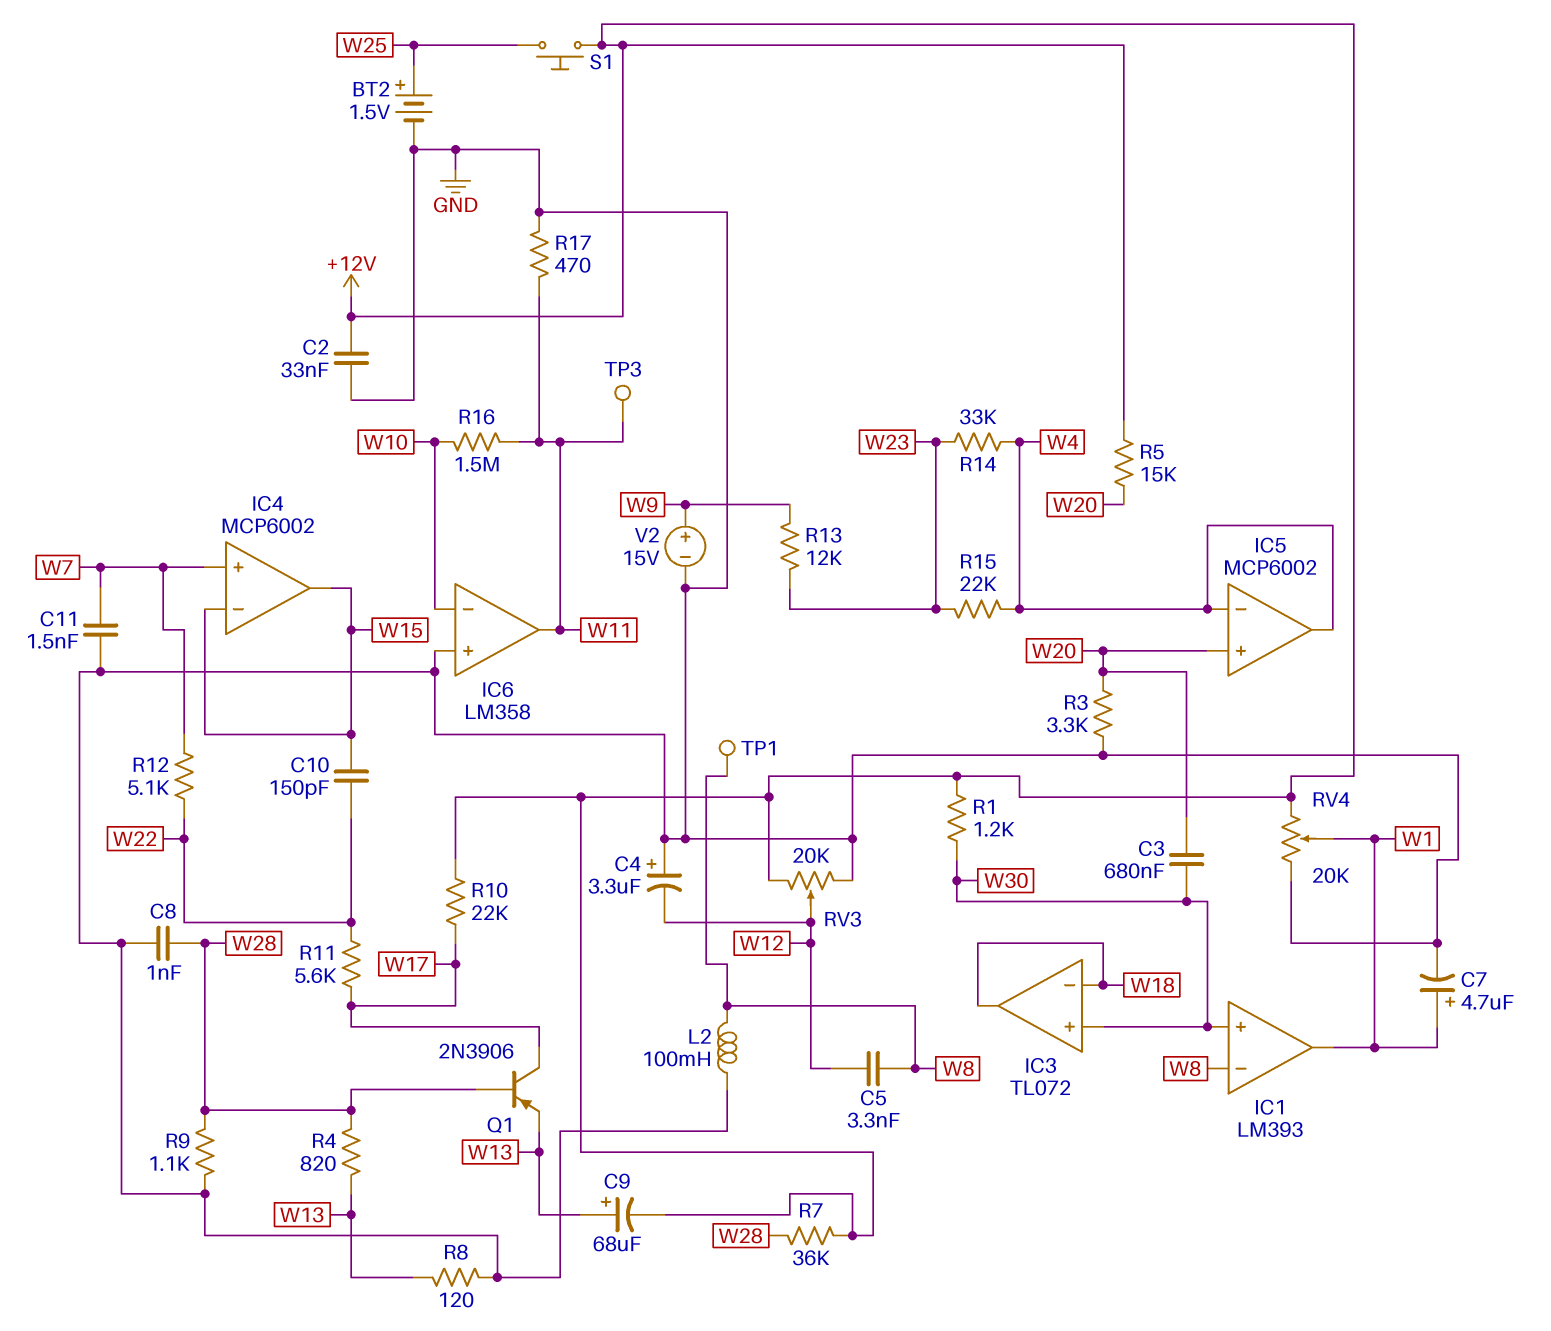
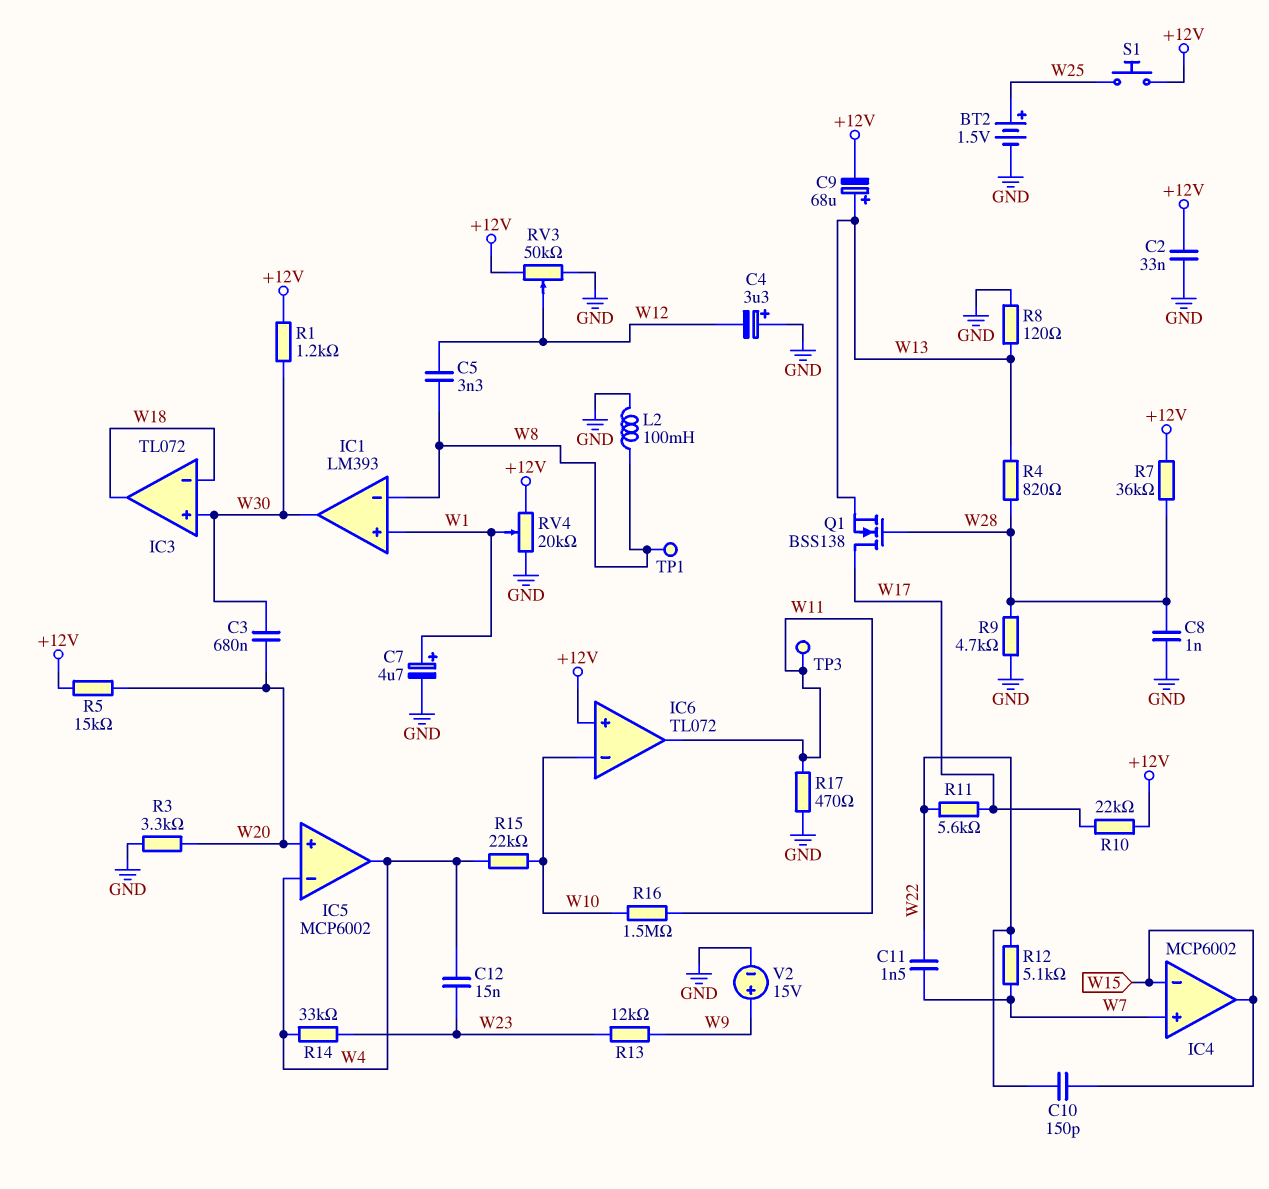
C11: 1.5nF (GND, W7) -> 1.5nF (W7, W22)
C12: none -> 15nF (W4, W23)
IC1 pin in+: W30 -> W1
IC1 pin out: W1 -> W30
IC6: LM358 -> TL072
IC6 pin in+: GND -> +12V
Q1: PNP 2N3906 (B W28, C W17, E W13) -> NMOS BSS138 (G W28, D W17, S W13)
R9: 1.1k (GND, W28) -> 4.7k (GND, W28)
R15: 22k (W4, W23) -> 22k (W4, W10)
RV3: 20k (+12V, GND, wiper W12) -> 50k (+12V, GND, wiper W12)

